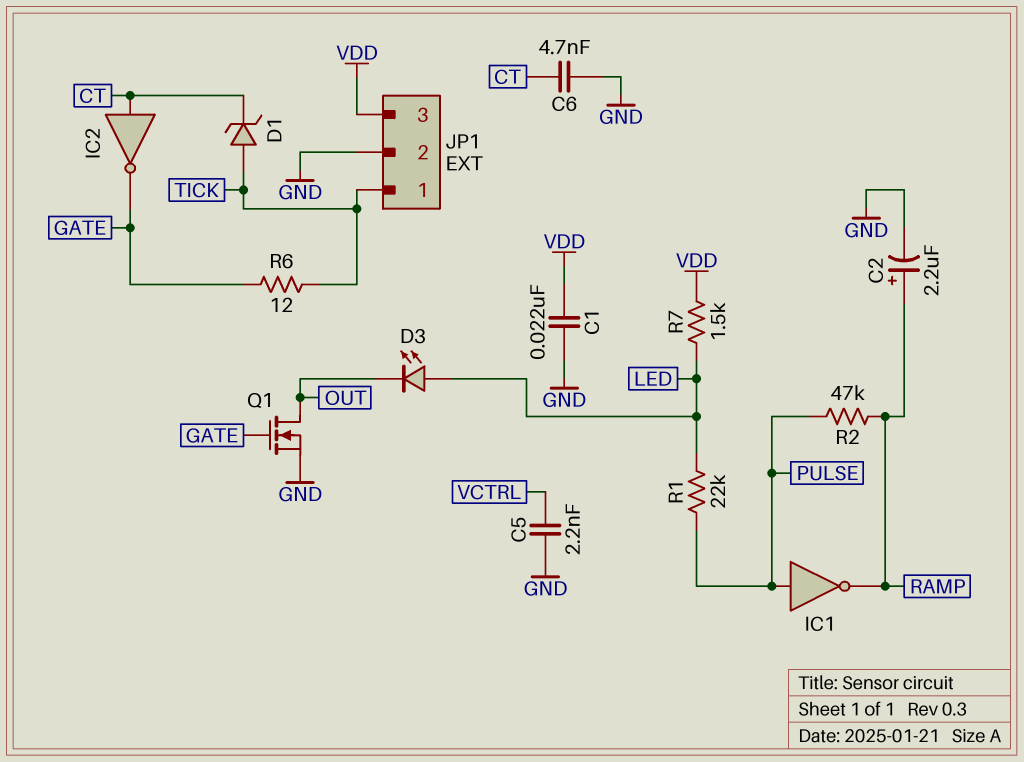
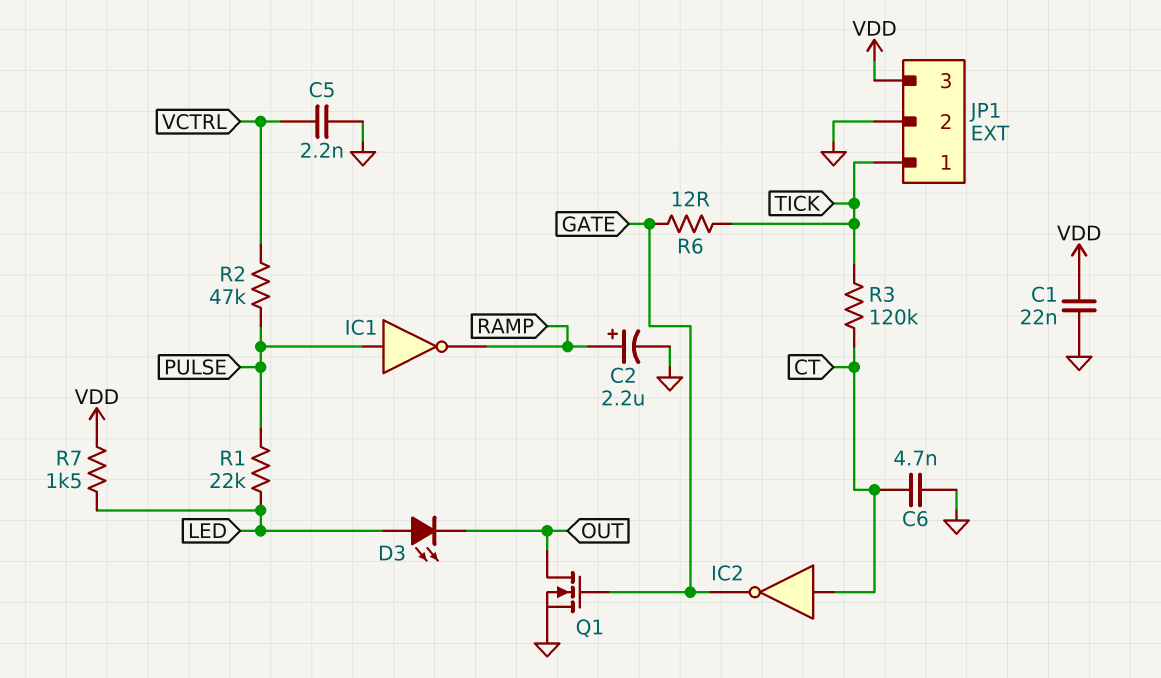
D1: zener (A TICK, K CT) -> none
R2: 47k (PULSE, RAMP) -> 47k (PULSE, VCTRL)
R3: none -> 120k (CT, TICK)

